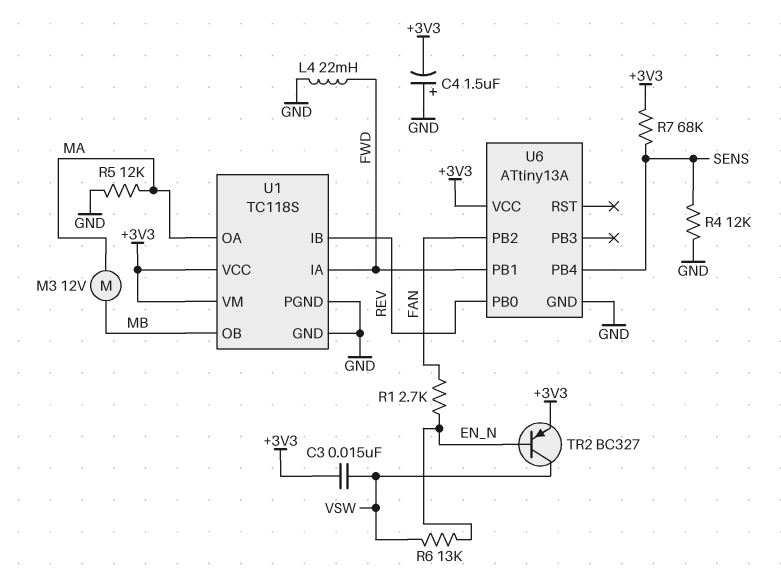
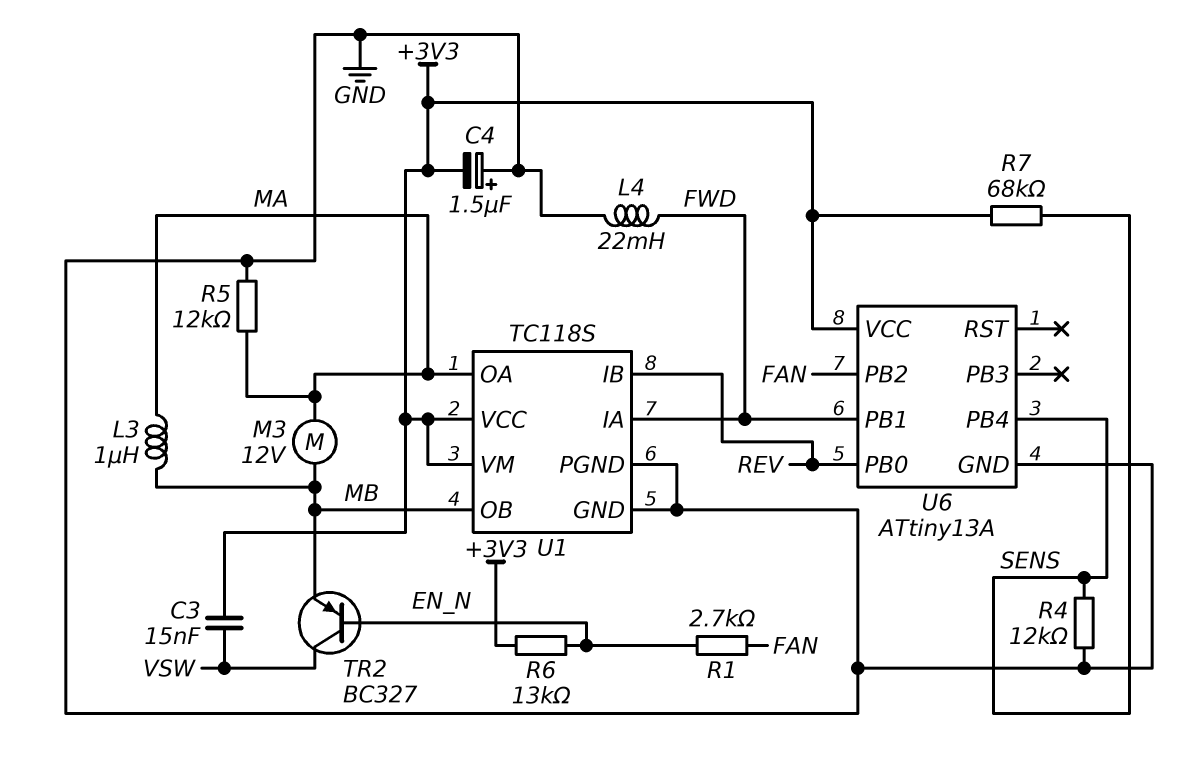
L3: none -> 1uH (MA, MB)
R6: 13k (EN_N, VSW) -> 13k (+3V3, EN_N)
TR2: PNP BC327 (B EN_N, C VSW, E +3V3) -> PNP BC327 (B EN_N, C VSW, E MB)

